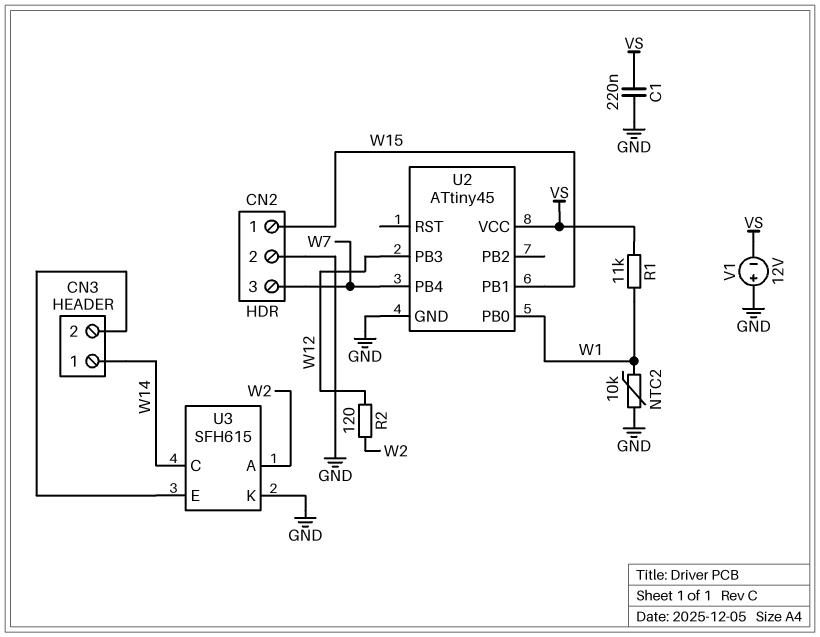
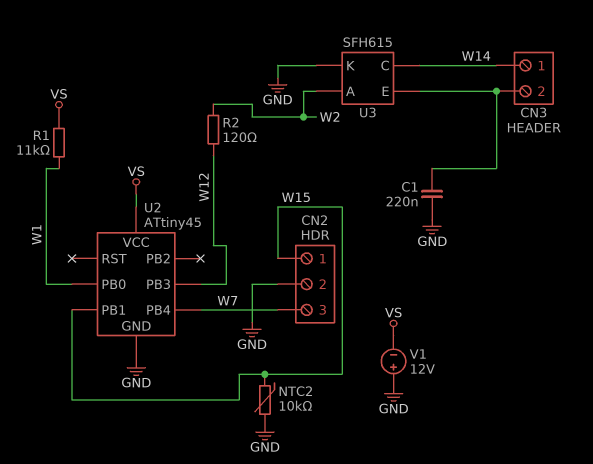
C1: 220nF (GND, VS) -> 220nF (CN3/2, GND)
NTC2: 10k (GND, W1) -> 10k (GND, W15)

